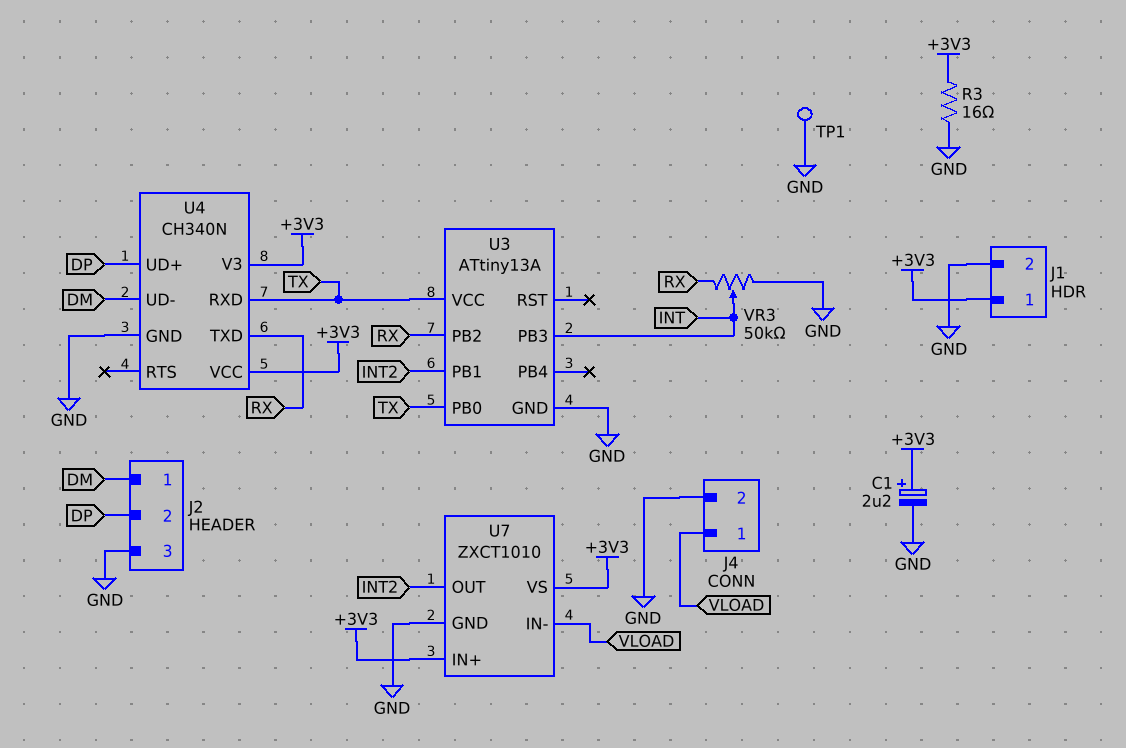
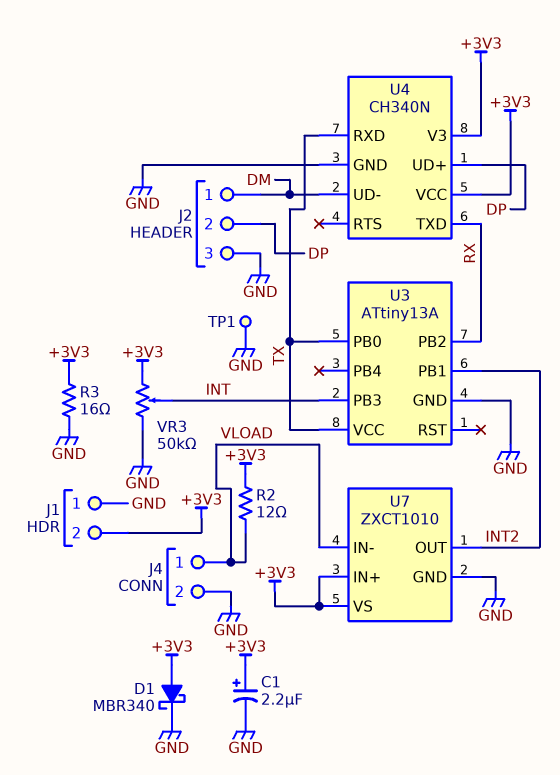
D1: none -> schottky MBR340 (A +3V3, K GND)
J1 pin 1: +3V3 -> GND
J1 pin 2: GND -> +3V3
R2: none -> 12 (+3V3, VLOAD)
VR3: 50k (GND, RX, wiper INT) -> 50k (+3V3, GND, wiper INT)

